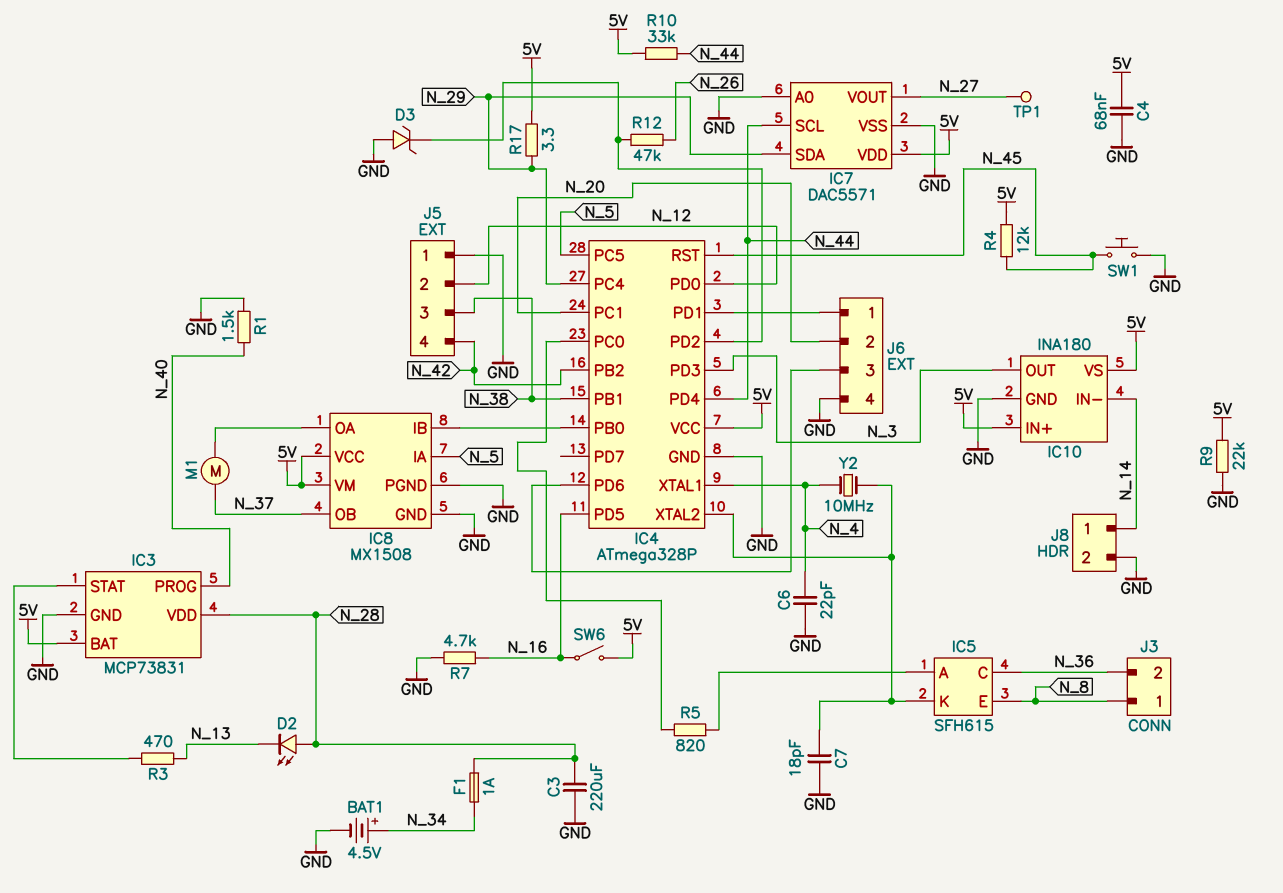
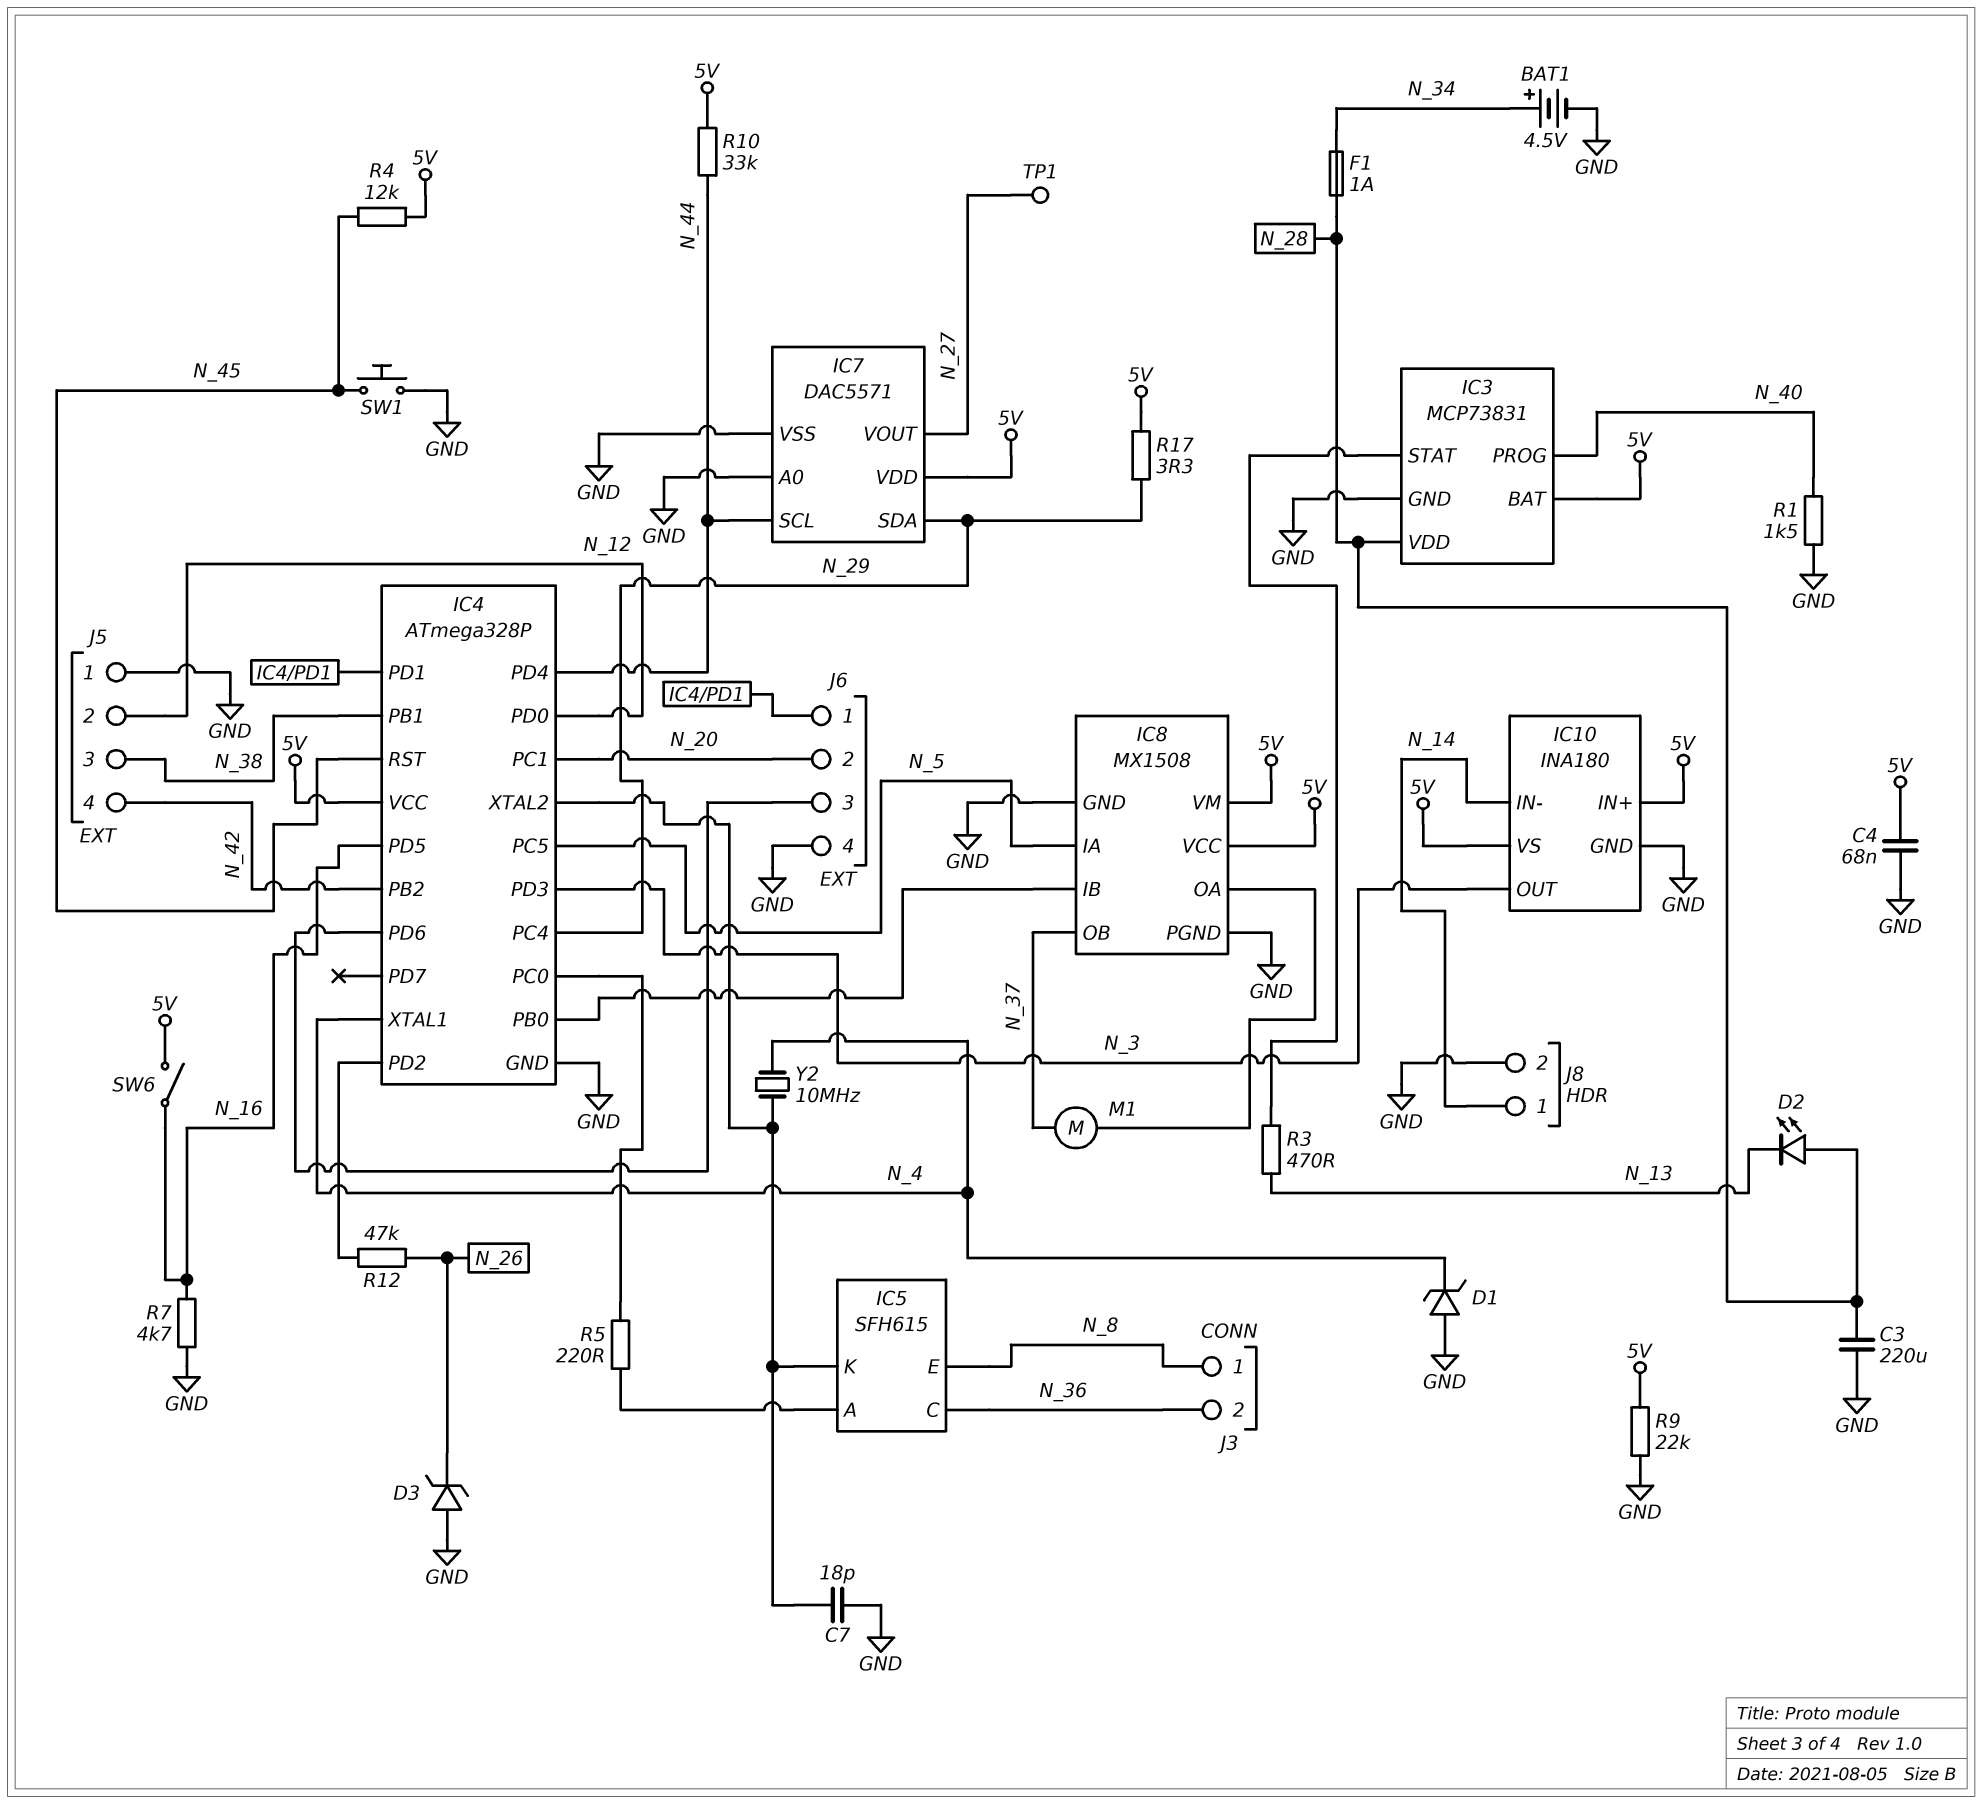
C6: 22pF (GND, N_4) -> none
D1: none -> zener (A GND, K N_4)
D3: zener (A GND, K IC4/PD2) -> zener (A GND, K N_26)
R5: 820 (IC4/PC0, IC5/A) -> 220 (IC4/PC0, IC5/A)

